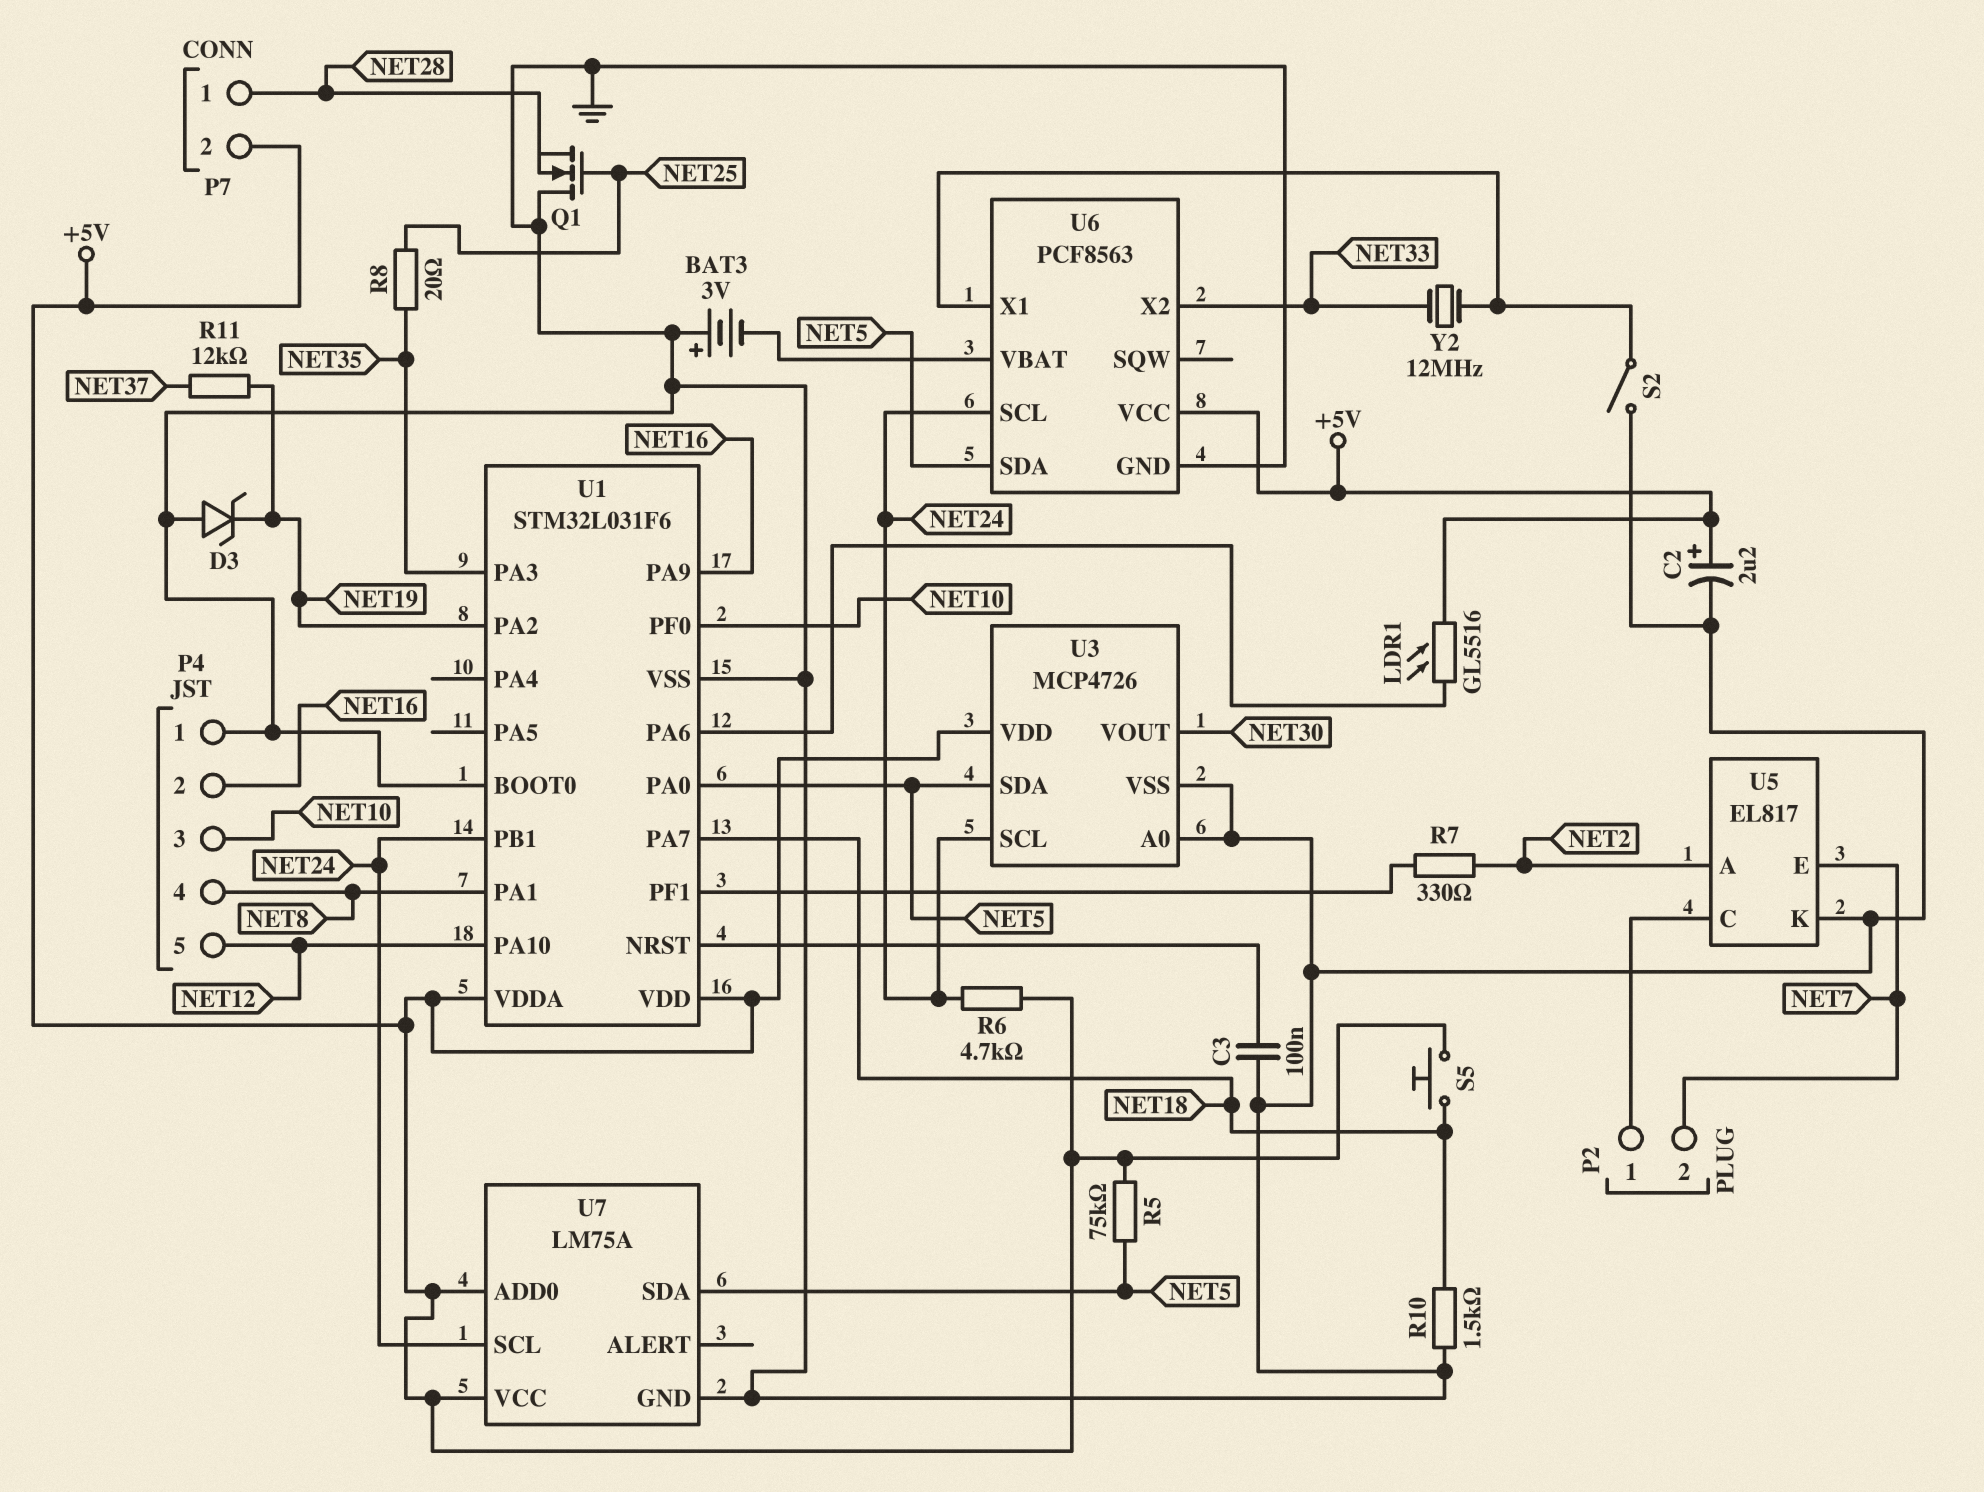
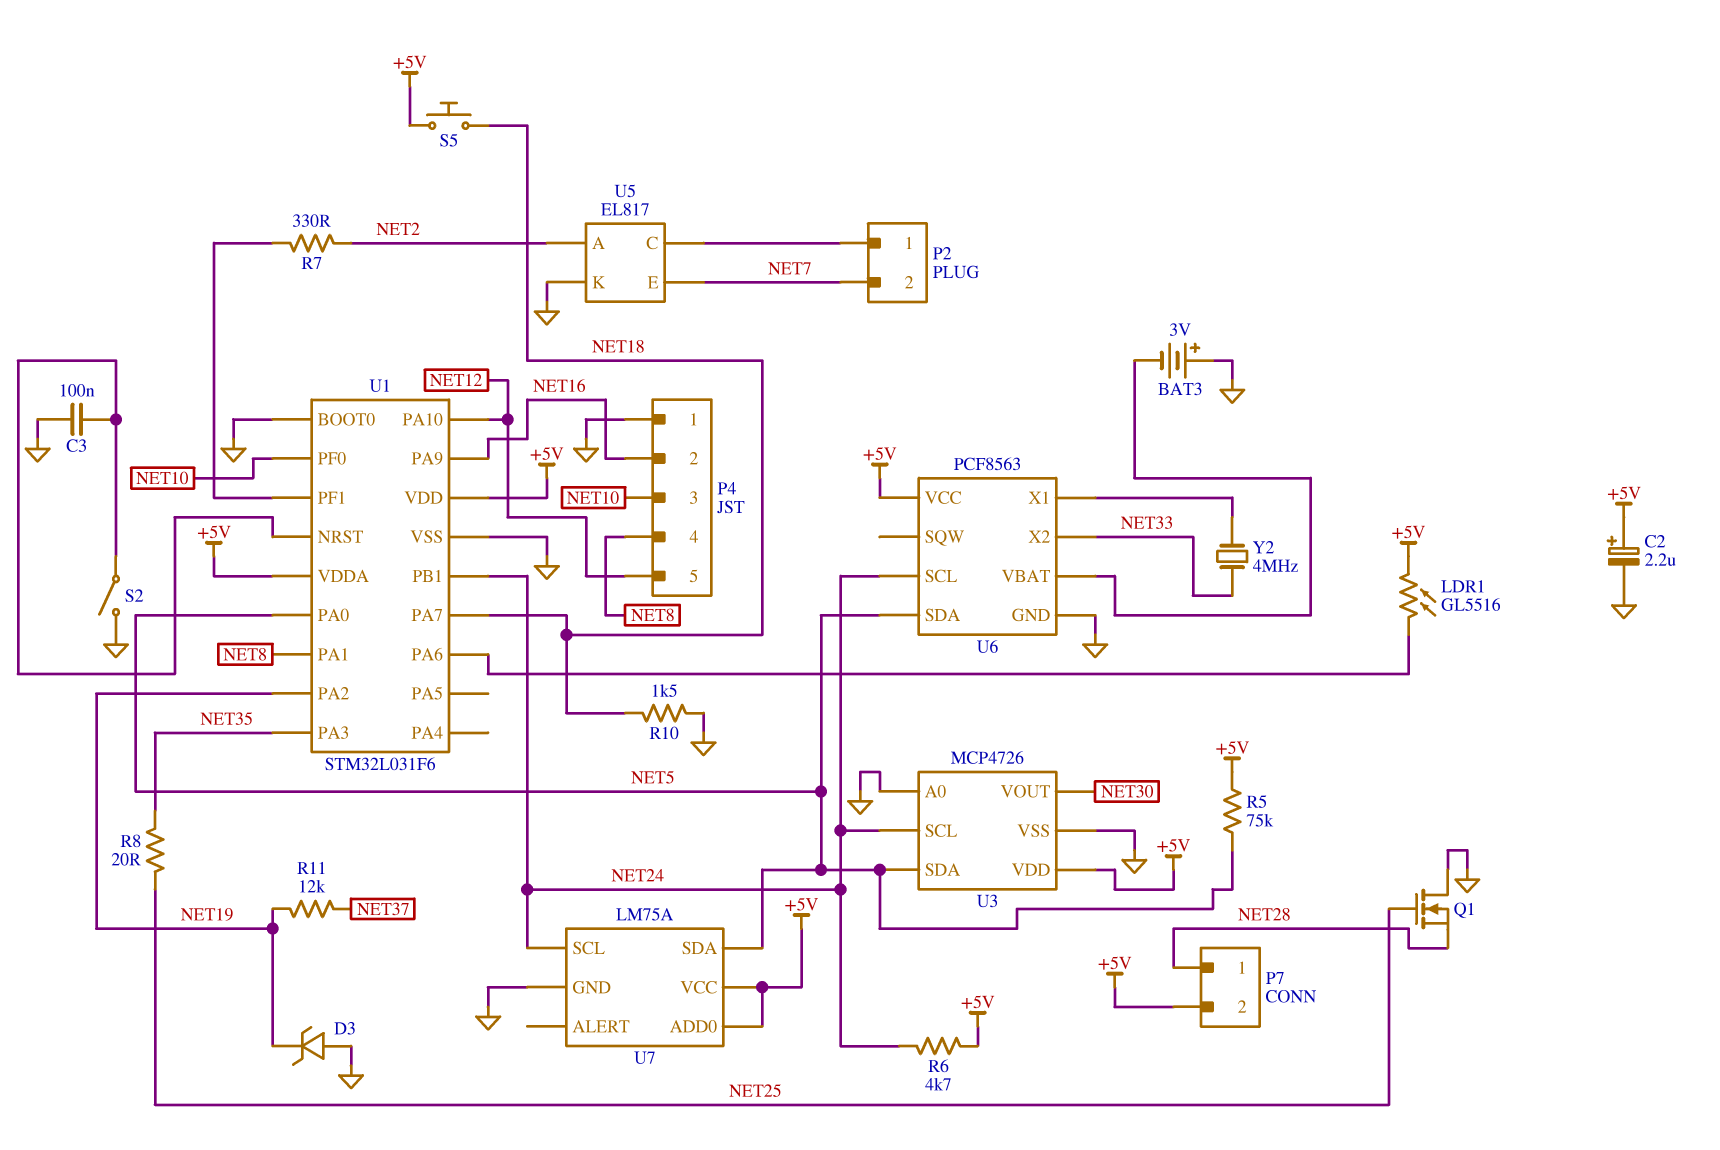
S2: switch (GND, U6/X1) -> switch (GND, U1/NRST)
Y2: 12MHz (NET33, U6/X1) -> 4MHz (NET33, U6/X1)

